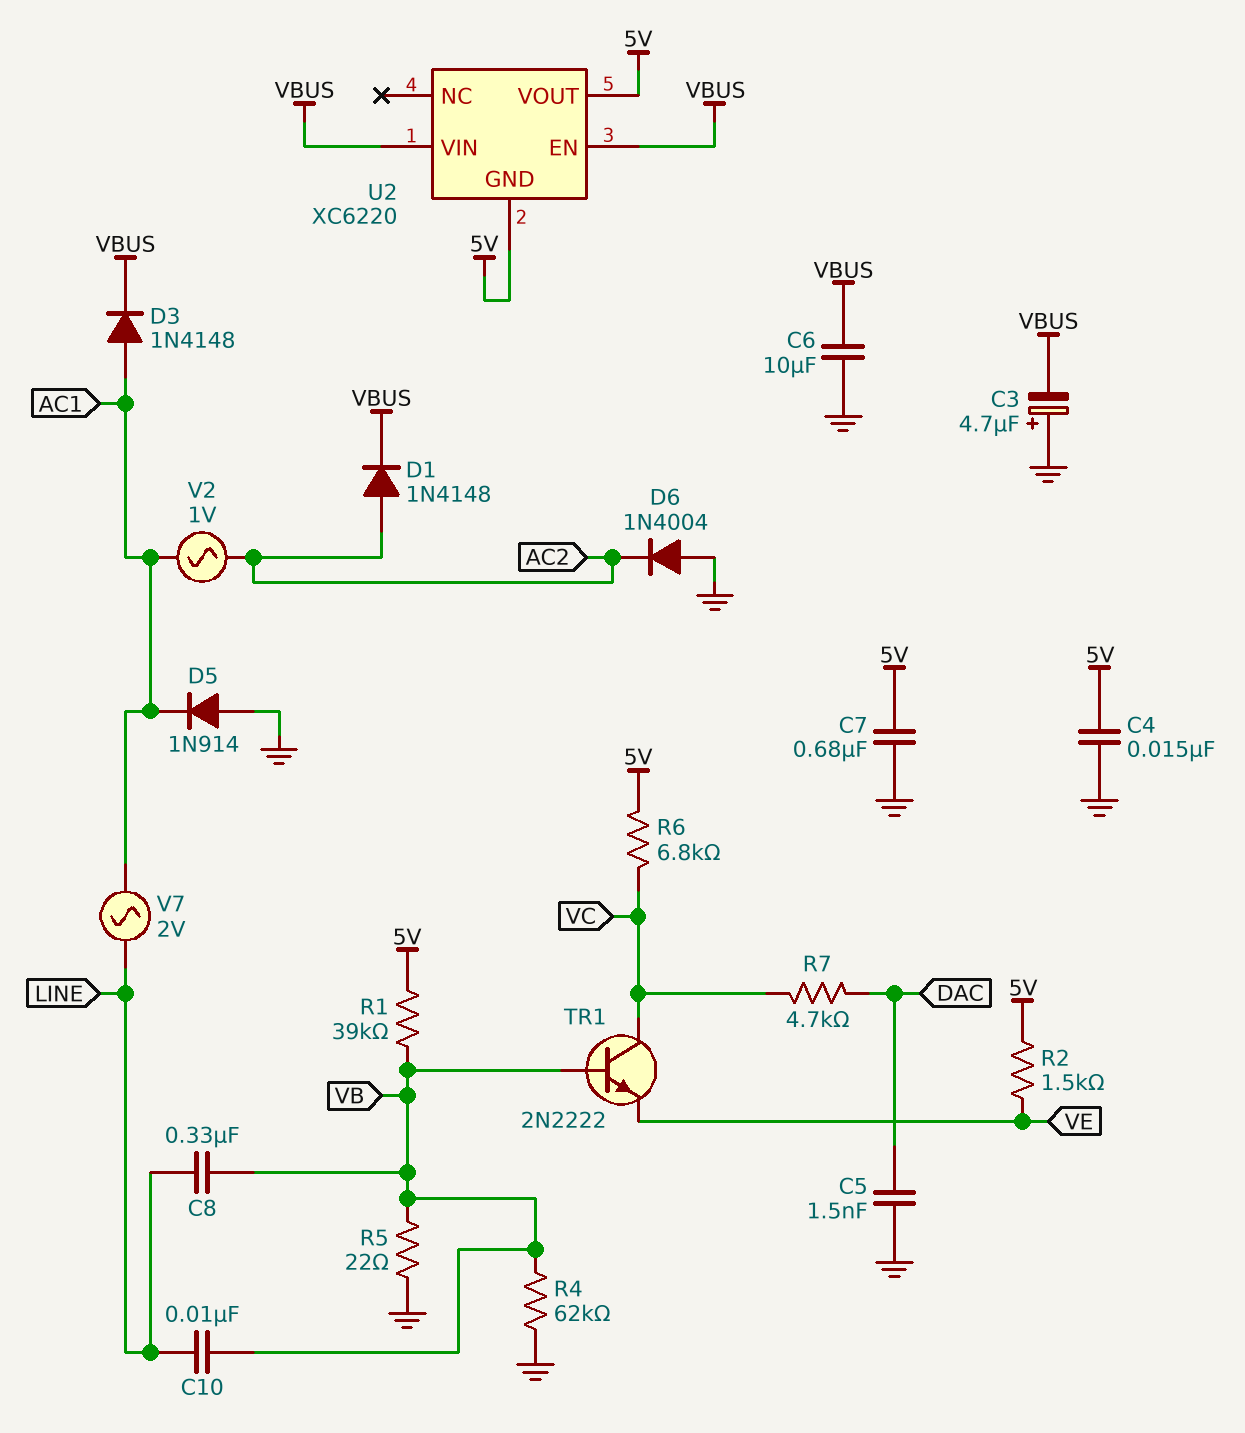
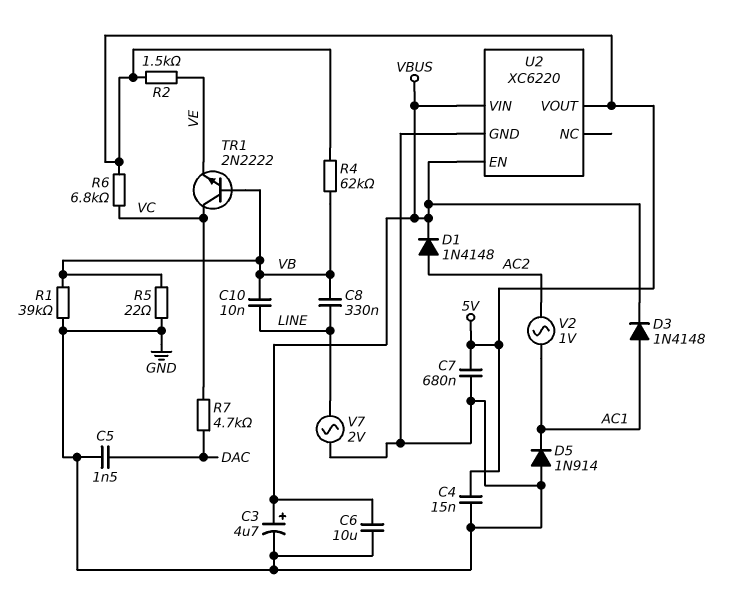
C3: 4.7uF (plus GND, minus VBUS) -> 4.7uF (plus VBUS, minus GND)
D6: diode 1N4004 (A GND, K AC2) -> none
R1: 39k (5V, VB) -> 39k (GND, VB)
R4: 62k (GND, VB) -> 62k (5V, VB)
U2 pin GND: 5V -> GND
V7: AC 2V (AC1, LINE) -> AC 2V (GND, LINE)

